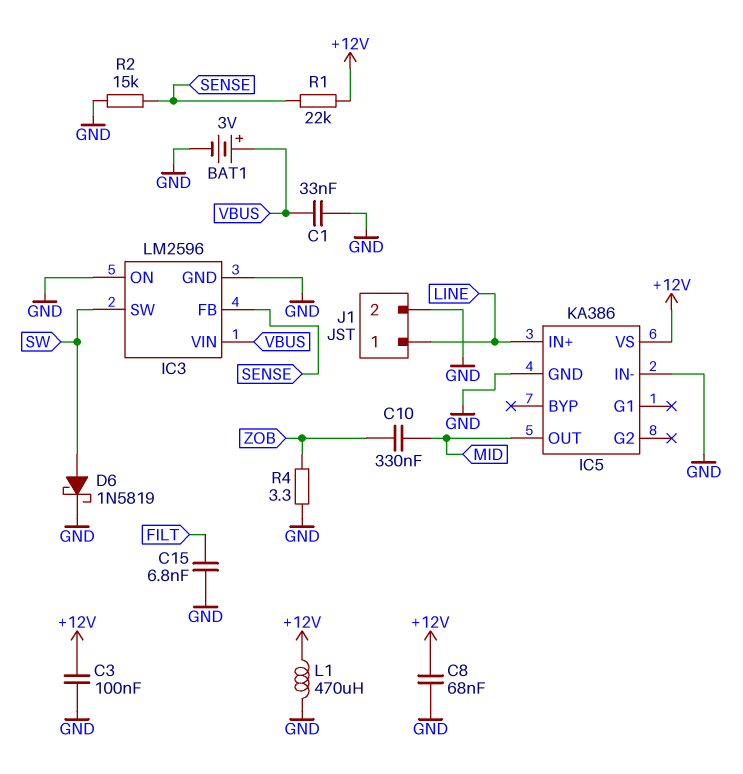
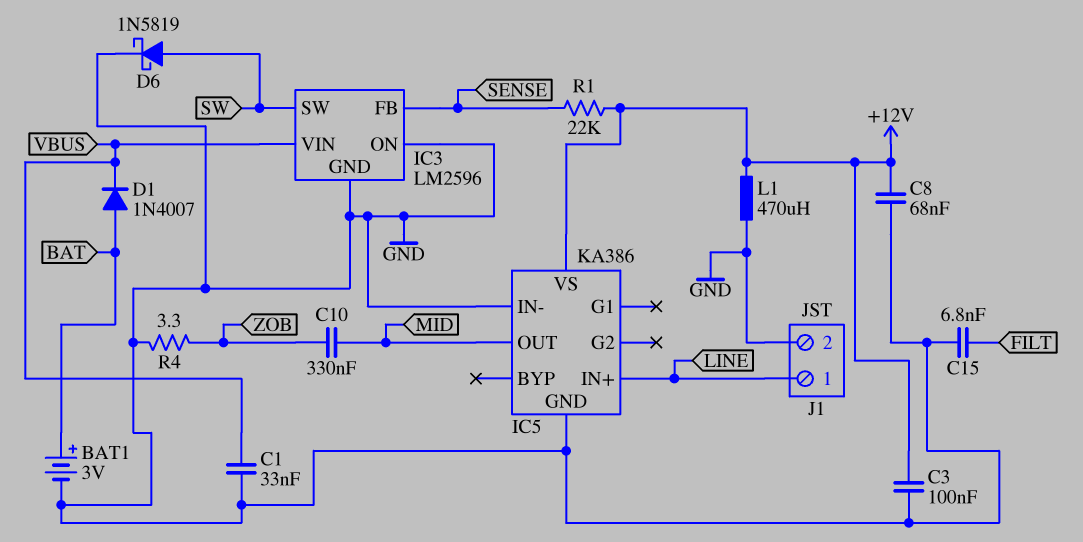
BAT1: 3V (plus VBUS, minus GND) -> 3V (plus BAT, minus GND)
D1: none -> diode 1N4007 (A BAT, K VBUS)
R2: 15k (GND, SENSE) -> none

